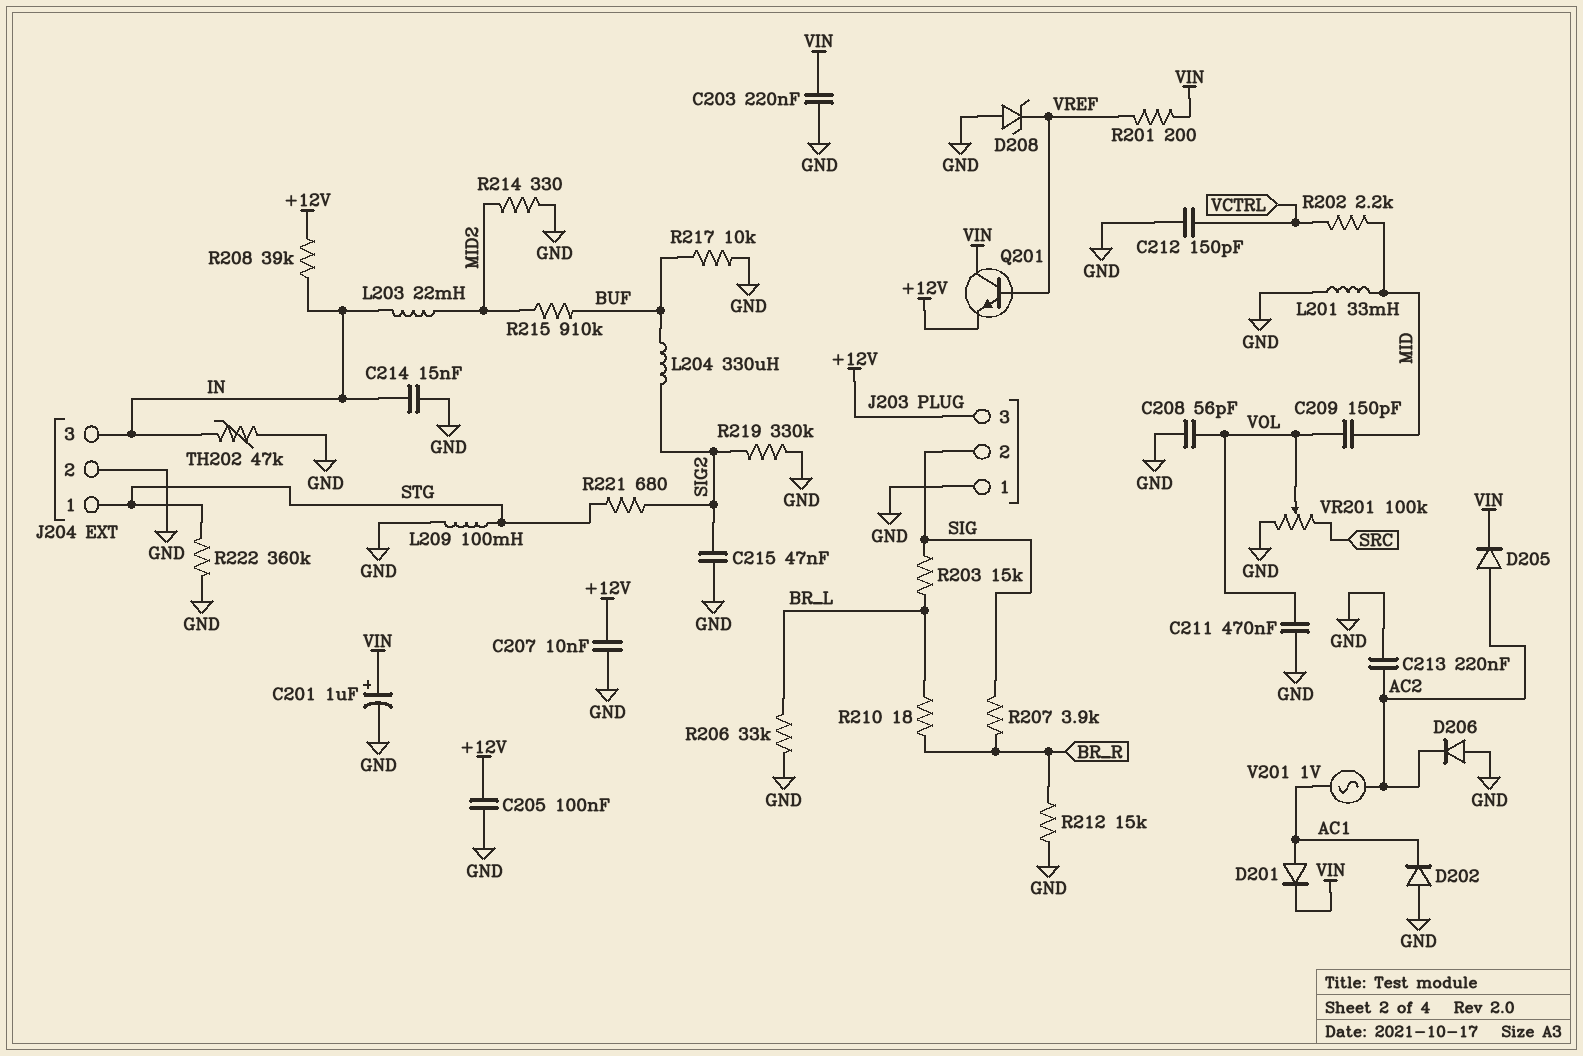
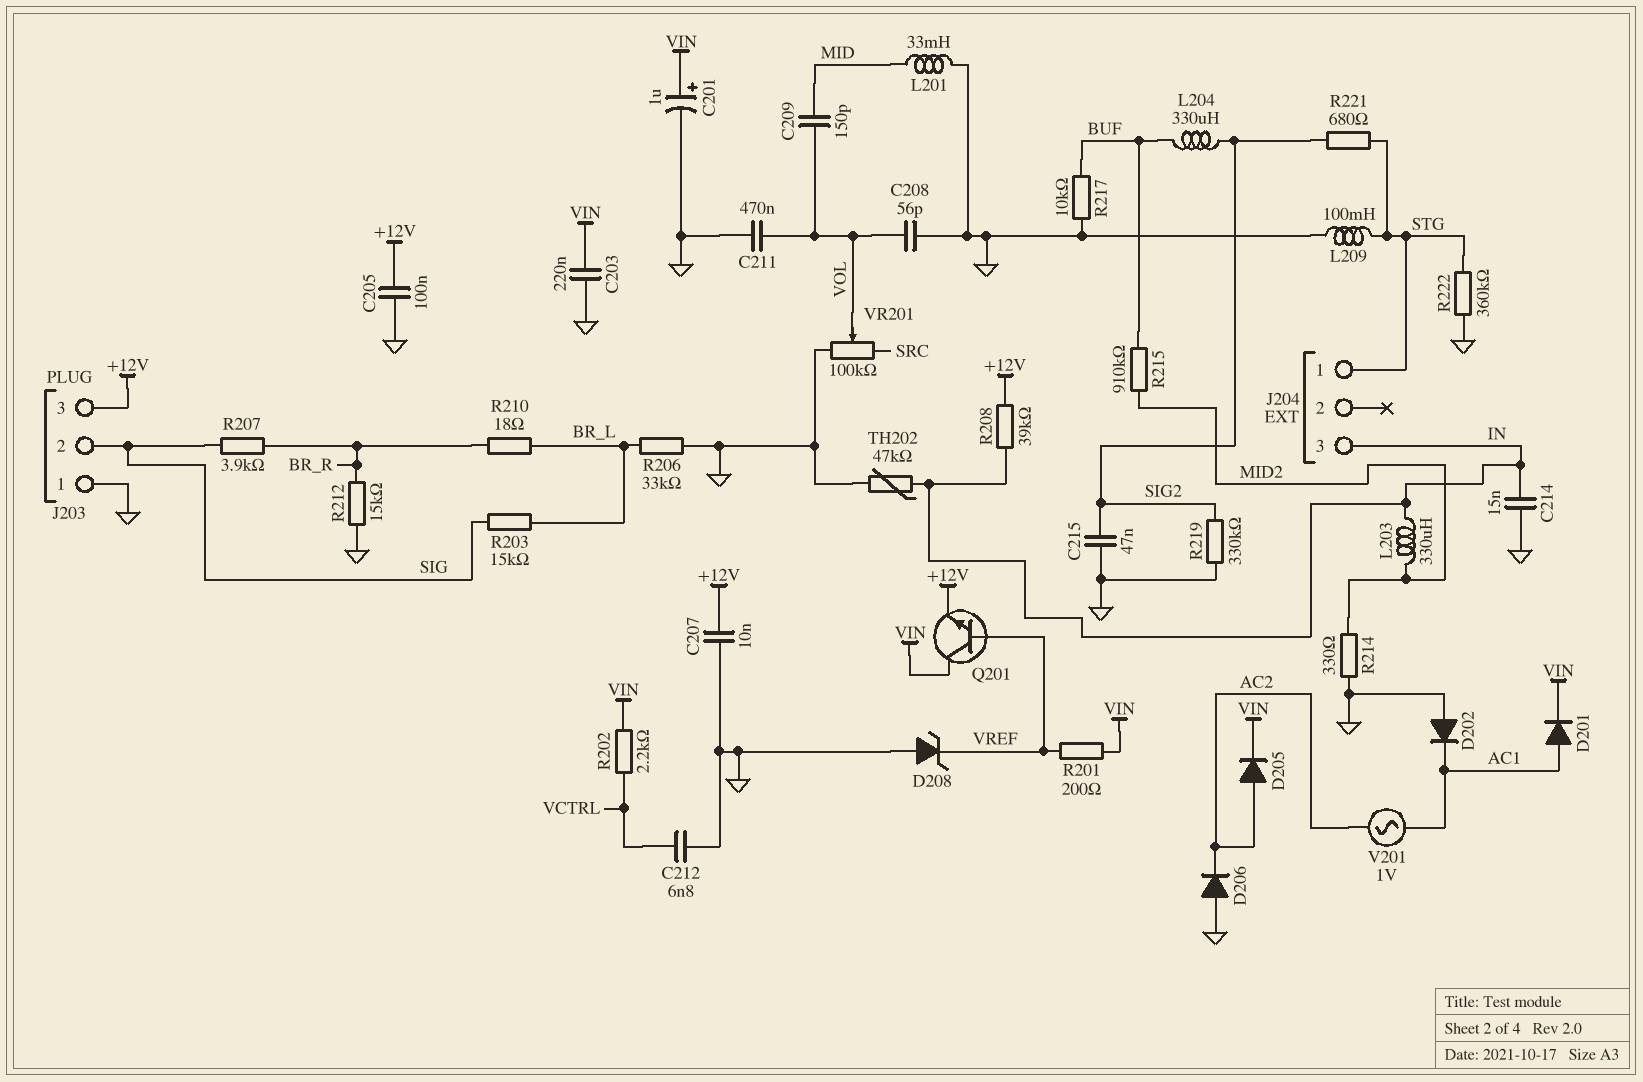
C212: 150pF (GND, VCTRL) -> 6.8nF (GND, VCTRL)
C213: 220nF (AC2, GND) -> none
J204 pin 2: GND -> none
L203: 22mH (IN, MID2) -> 330uH (IN, MID2)
R202: 2.2k (MID, VCTRL) -> 2.2k (VCTRL, VIN)

